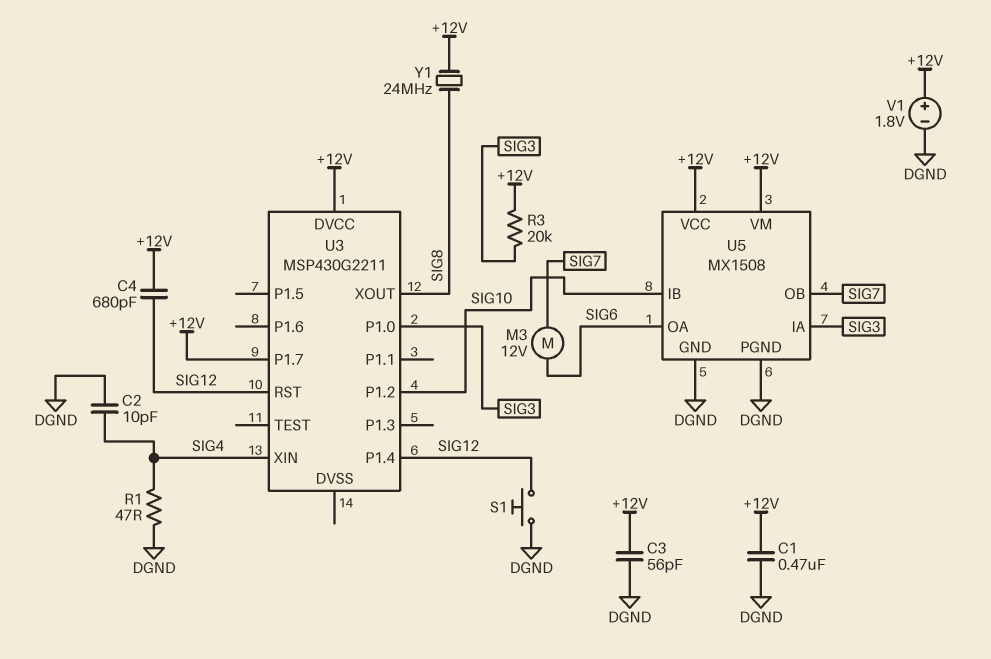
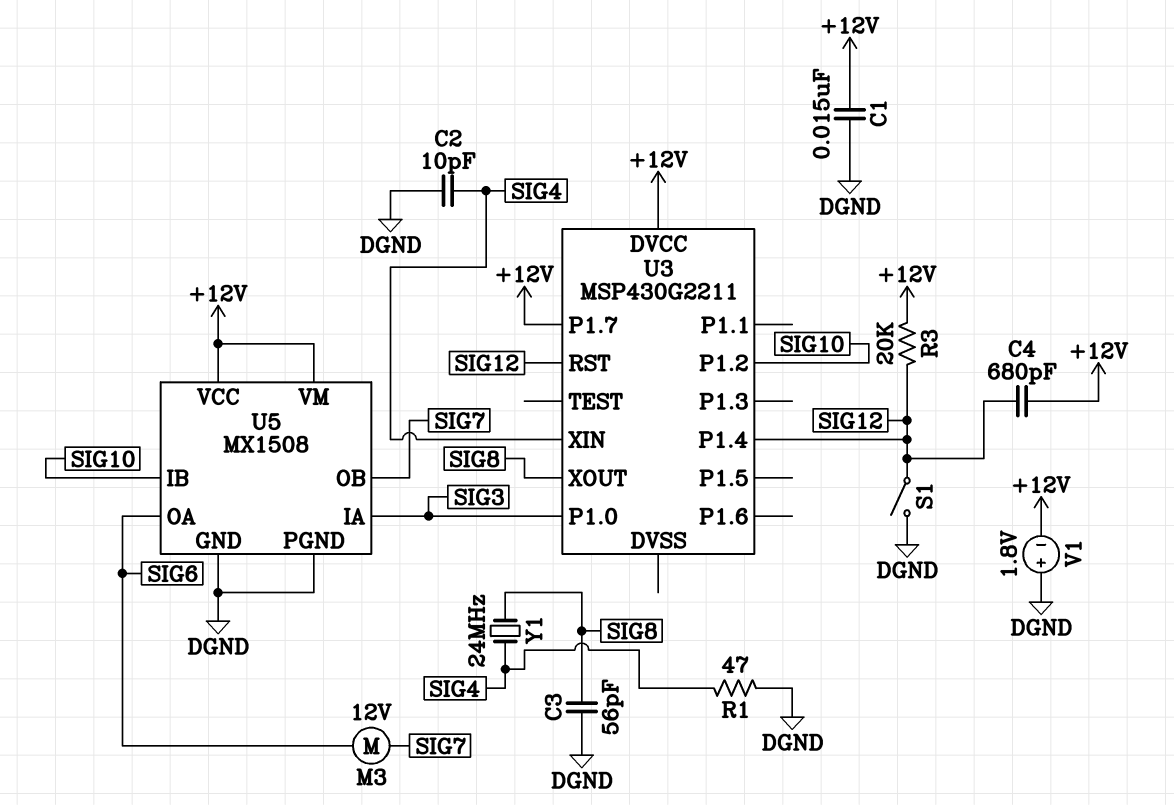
C1: 470nF (+12V, DGND) -> 15nF (+12V, DGND)
C3: 56pF (+12V, DGND) -> 56pF (DGND, SIG8)
R3: 20k (+12V, SIG3) -> 20k (+12V, SIG12)
S1: button (DGND, SIG12) -> switch (DGND, SIG12)
V1: 1.8V (plus +12V, minus DGND) -> 1.8V (plus DGND, minus +12V)
Y1: 24MHz (+12V, SIG8) -> 24MHz (SIG4, SIG8)

